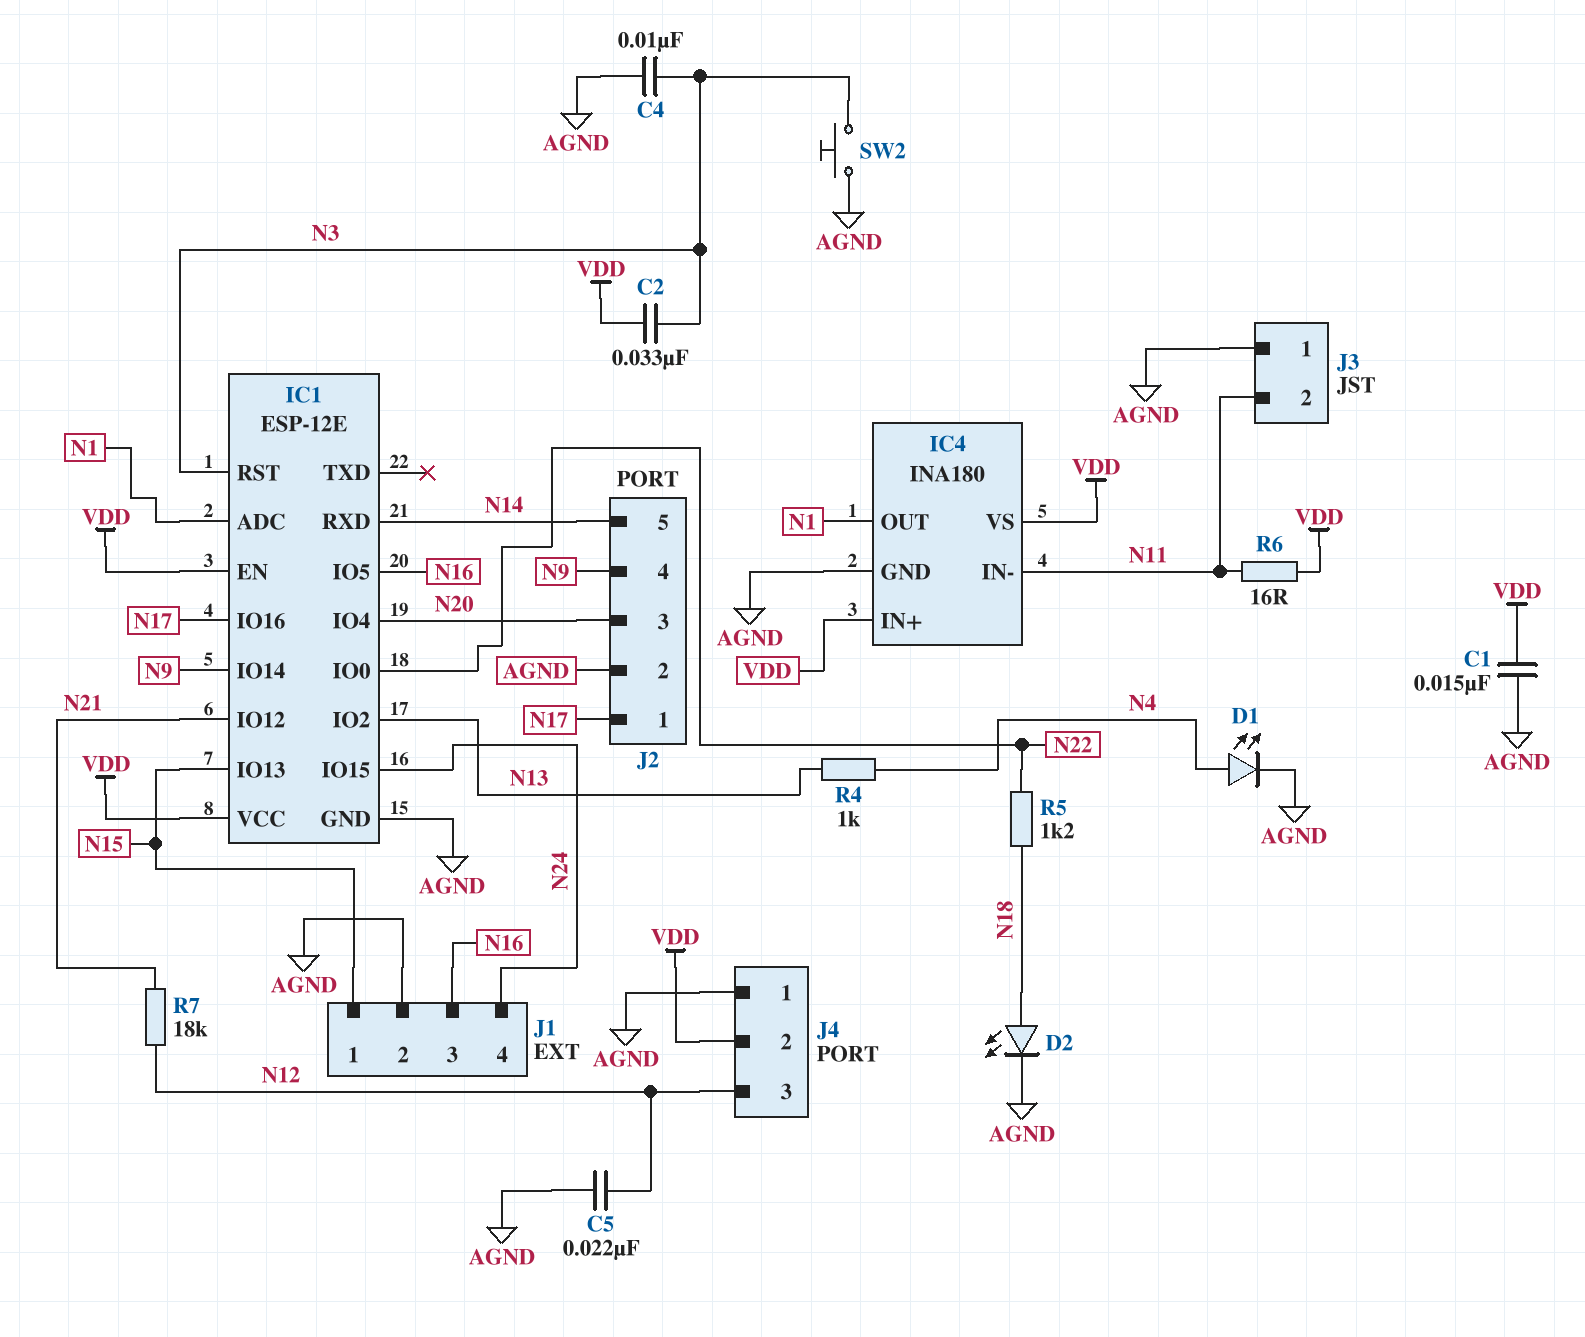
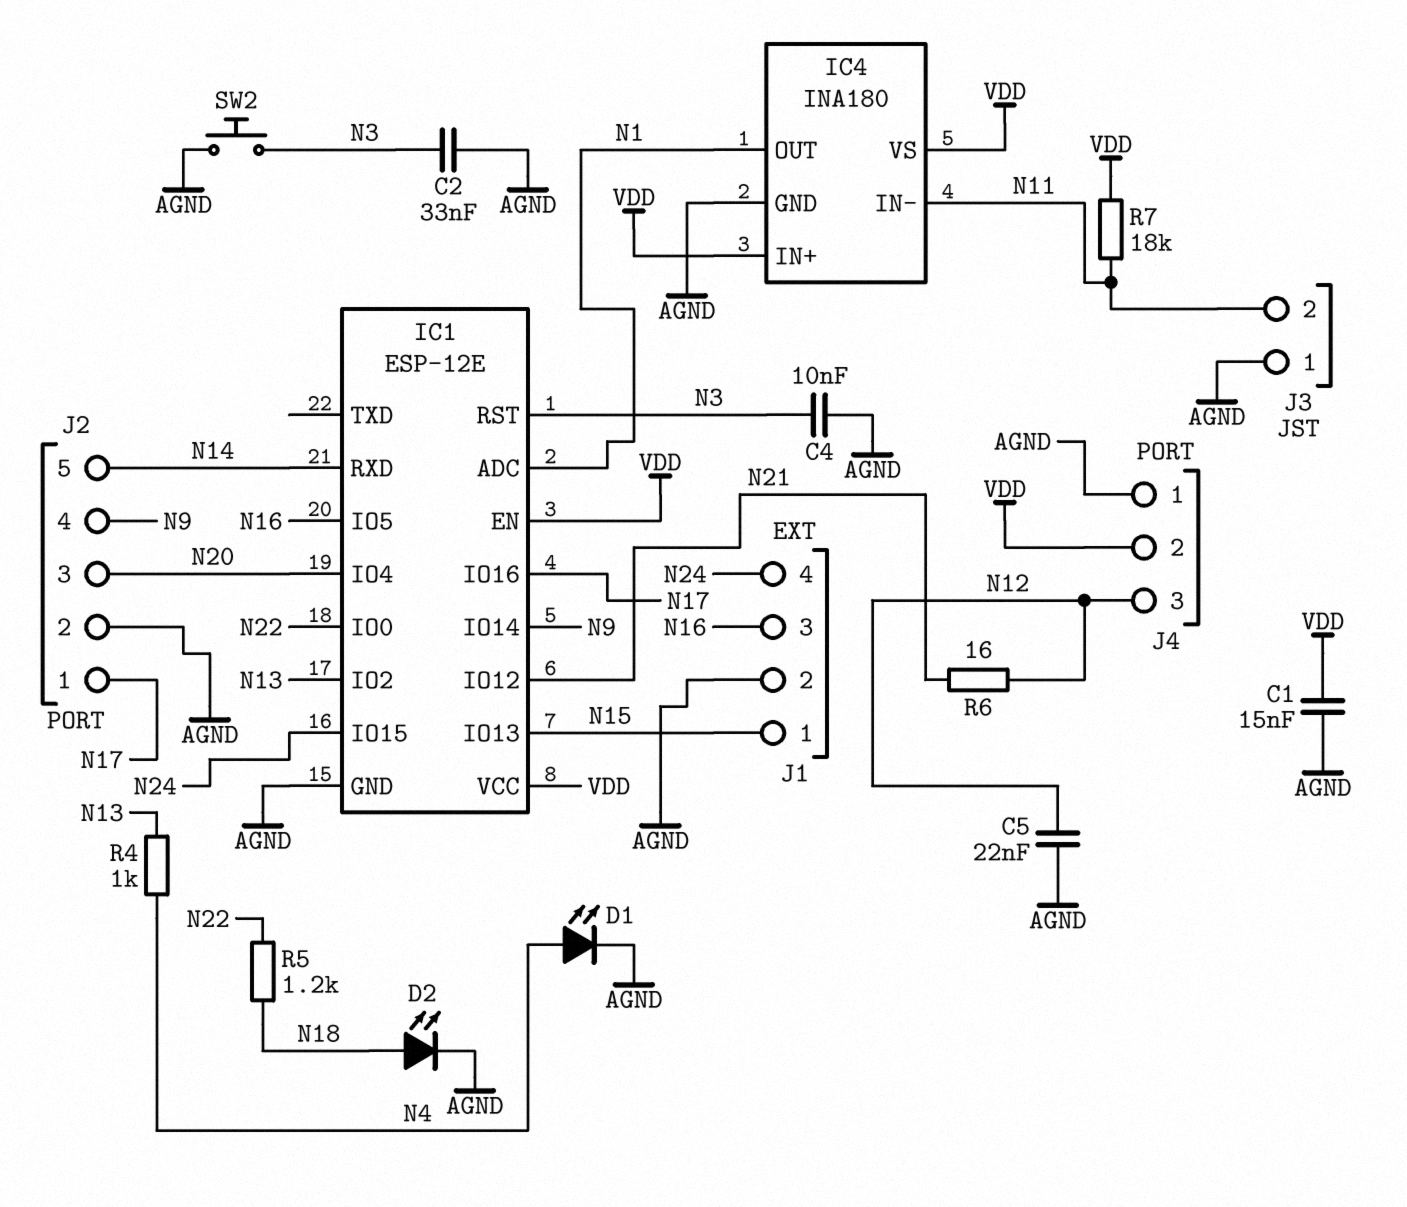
C2: 33nF (N3, VDD) -> 33nF (AGND, N3)
R6: 16 (N11, VDD) -> 16 (N12, N21)
R7: 18k (N12, N21) -> 18k (N11, VDD)

